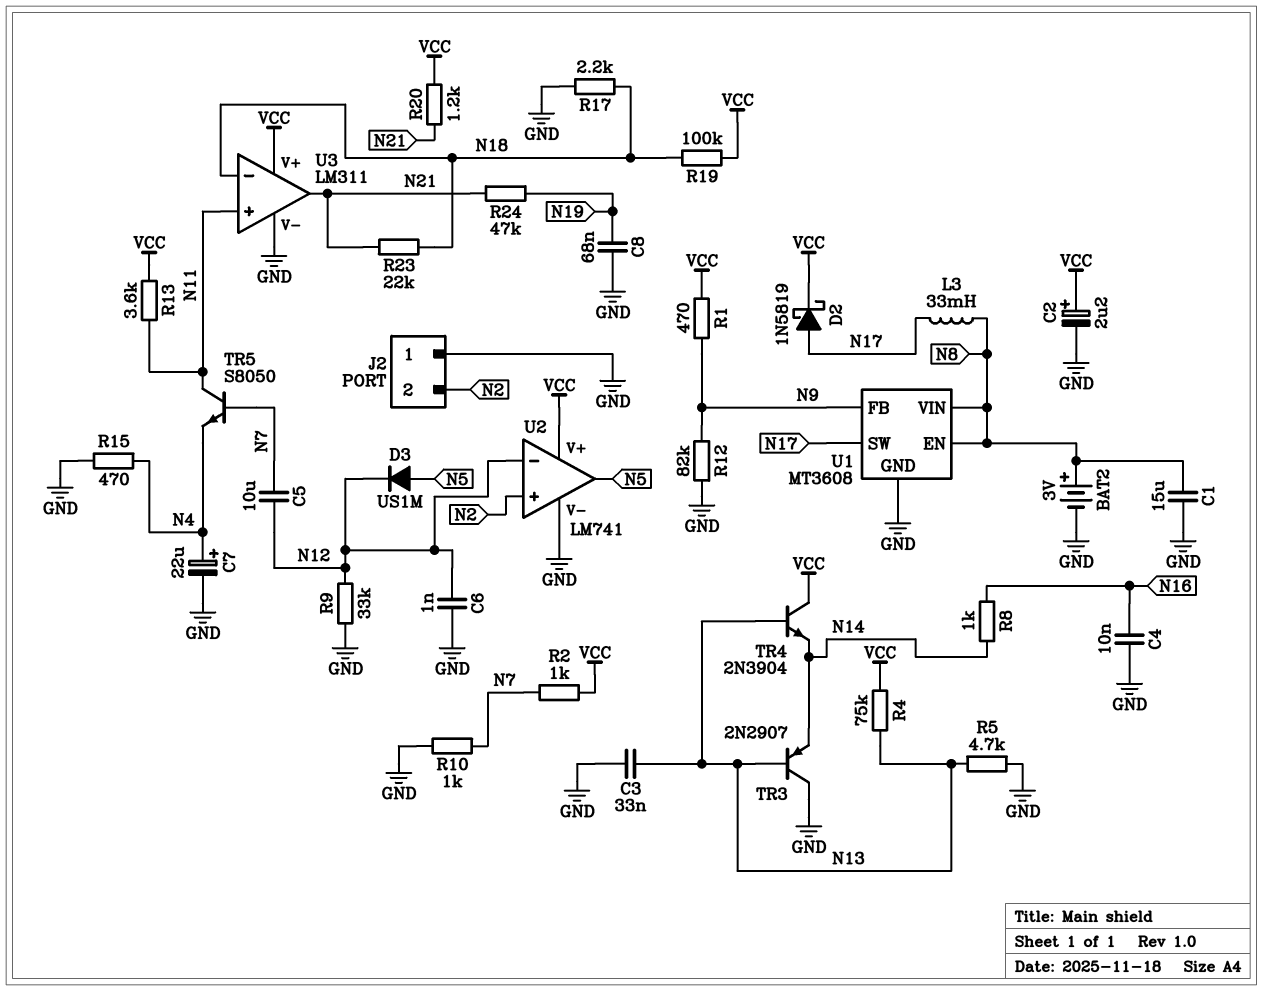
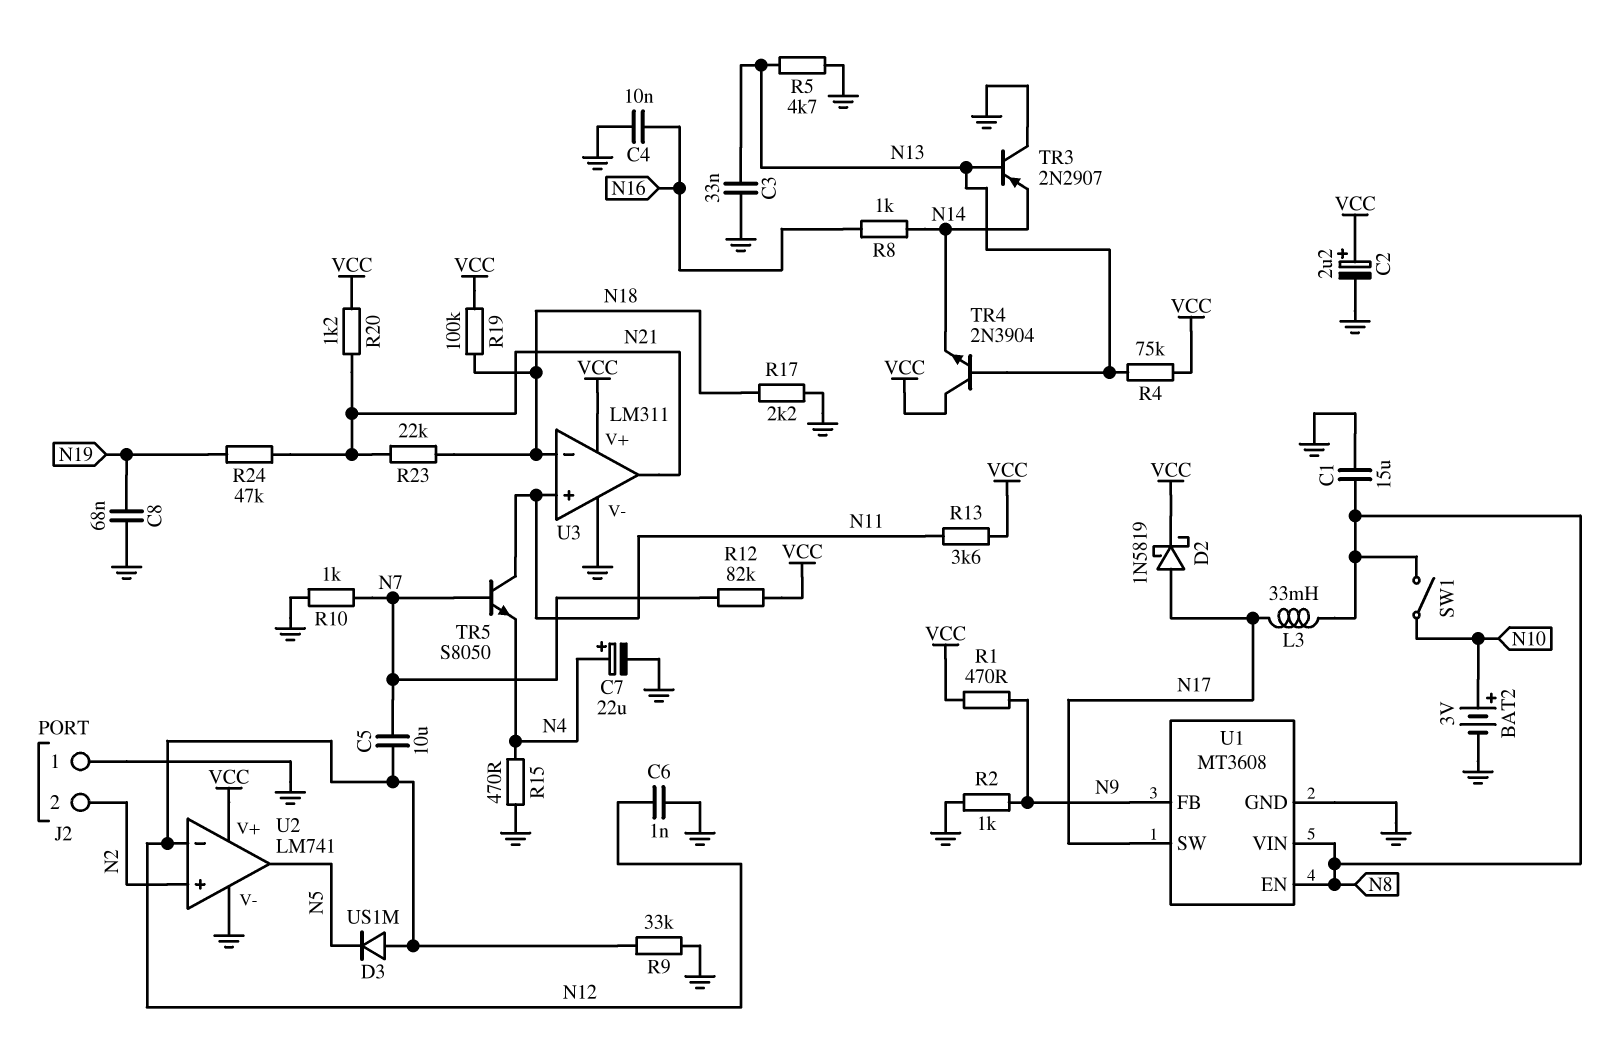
BAT2: 3V (plus N8, minus GND) -> 3V (plus N10, minus GND)
D3: diode US1M (A N5, K N12) -> diode US1M (A N12, K N5)
R2: 1k (N7, VCC) -> 1k (GND, N9)
R12: 82k (GND, N9) -> 82k (N7, VCC)
SW1: none -> switch (N8, N10)

